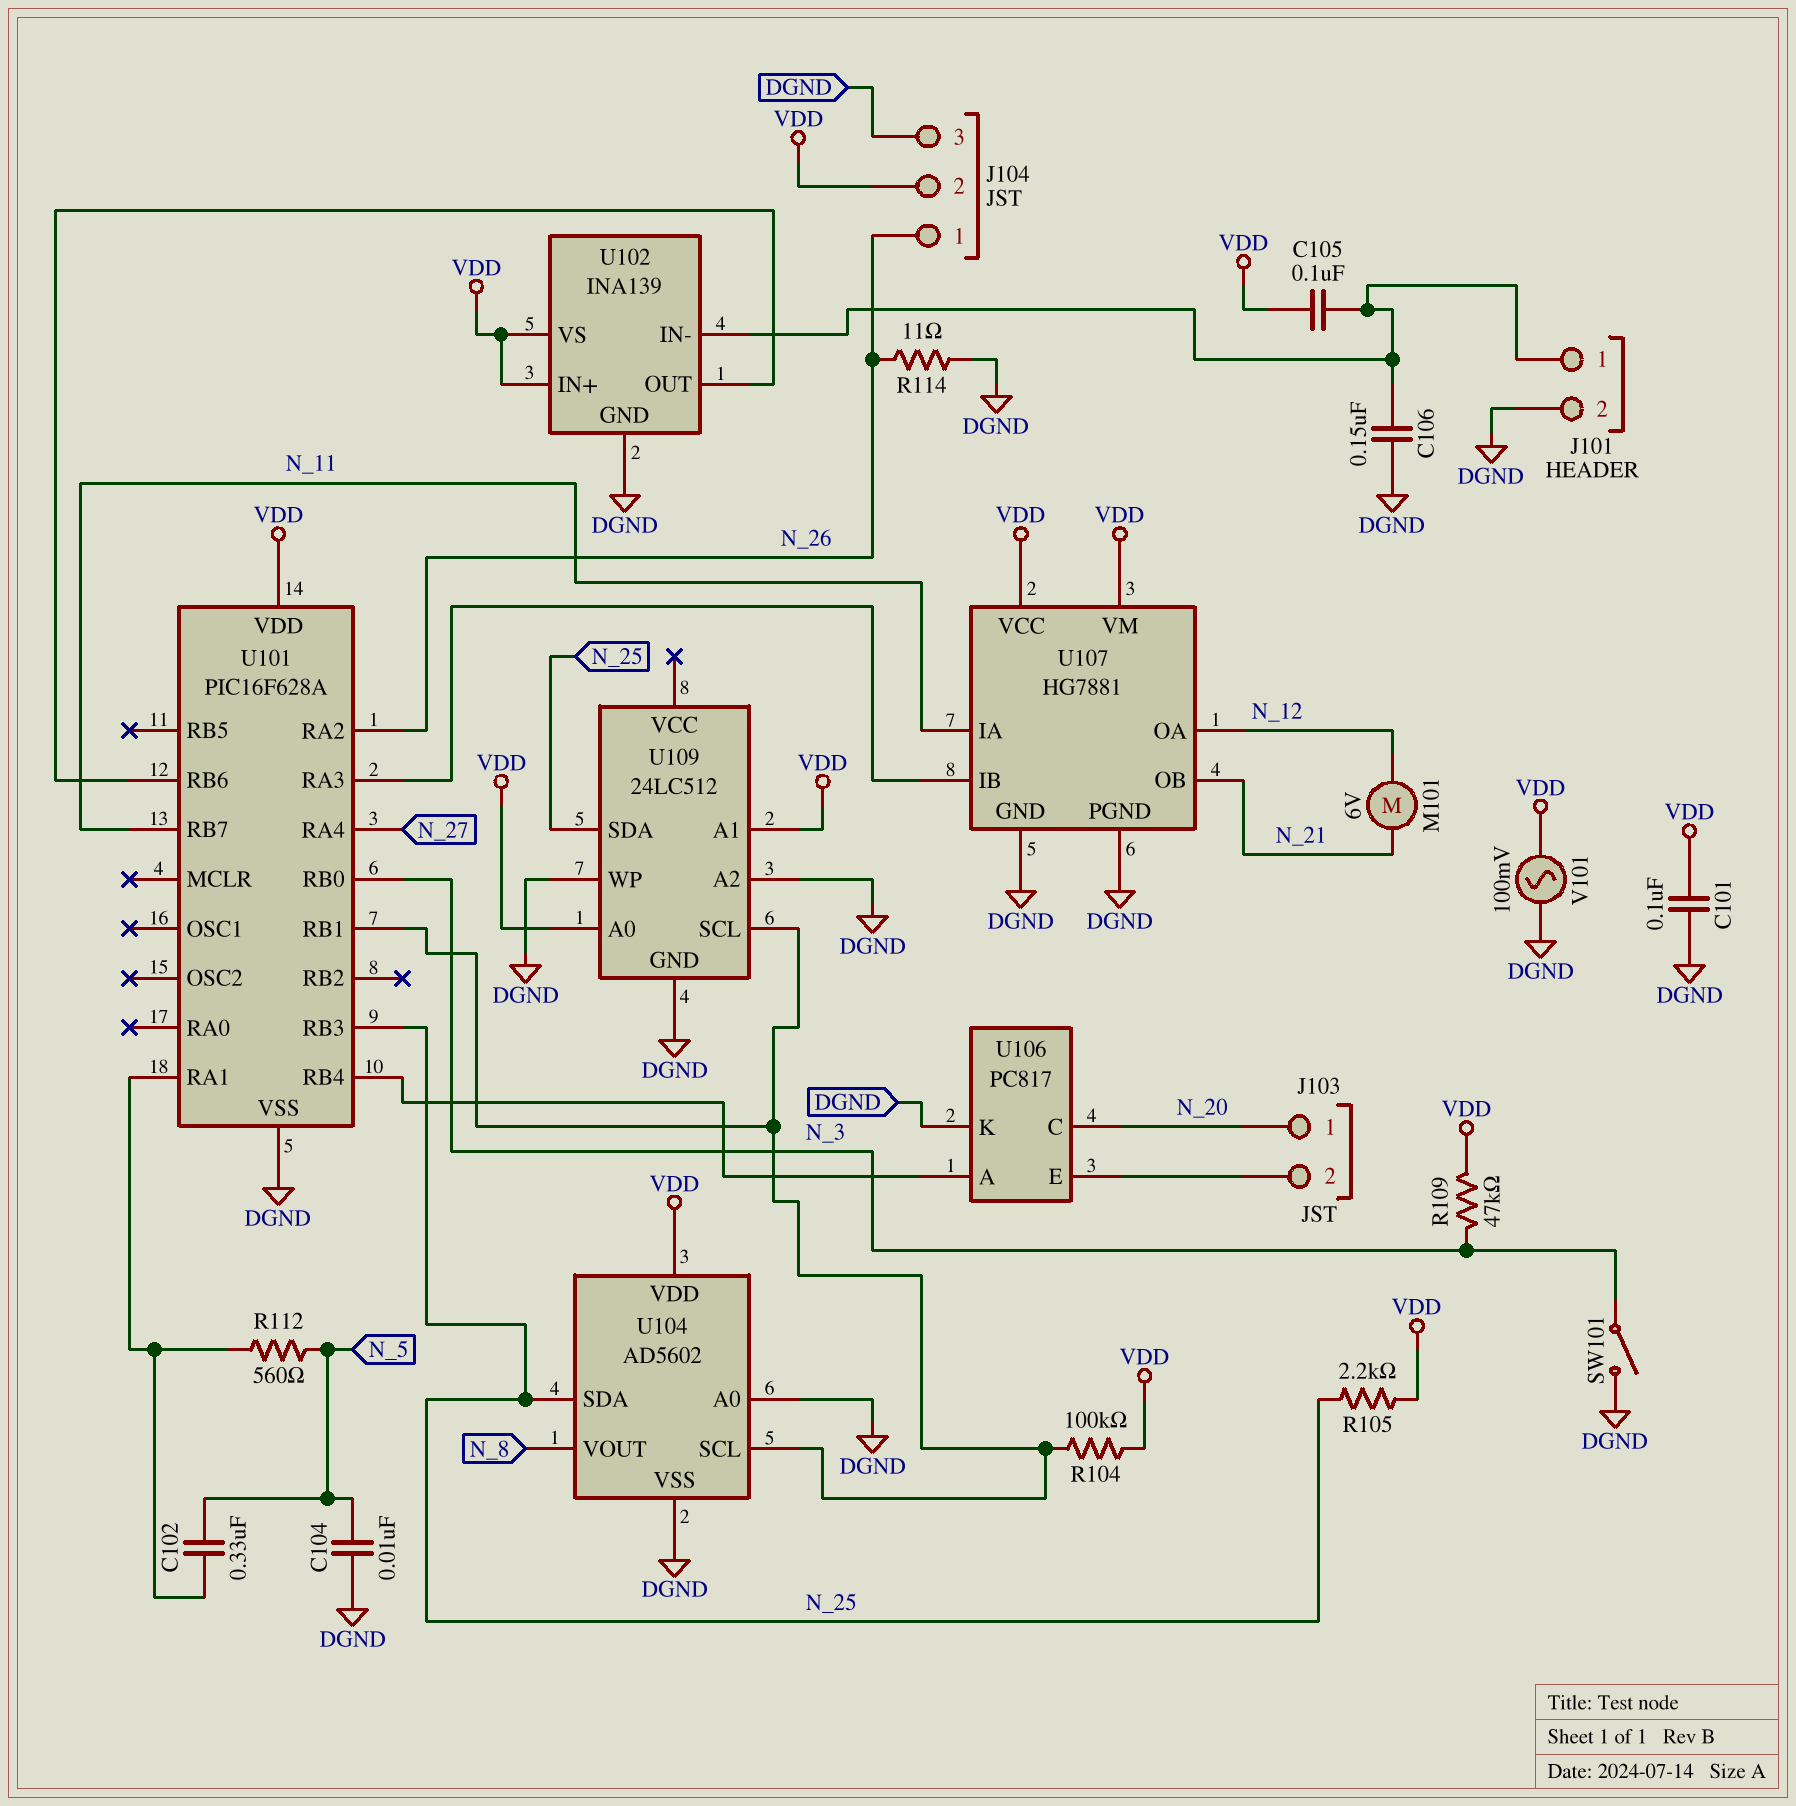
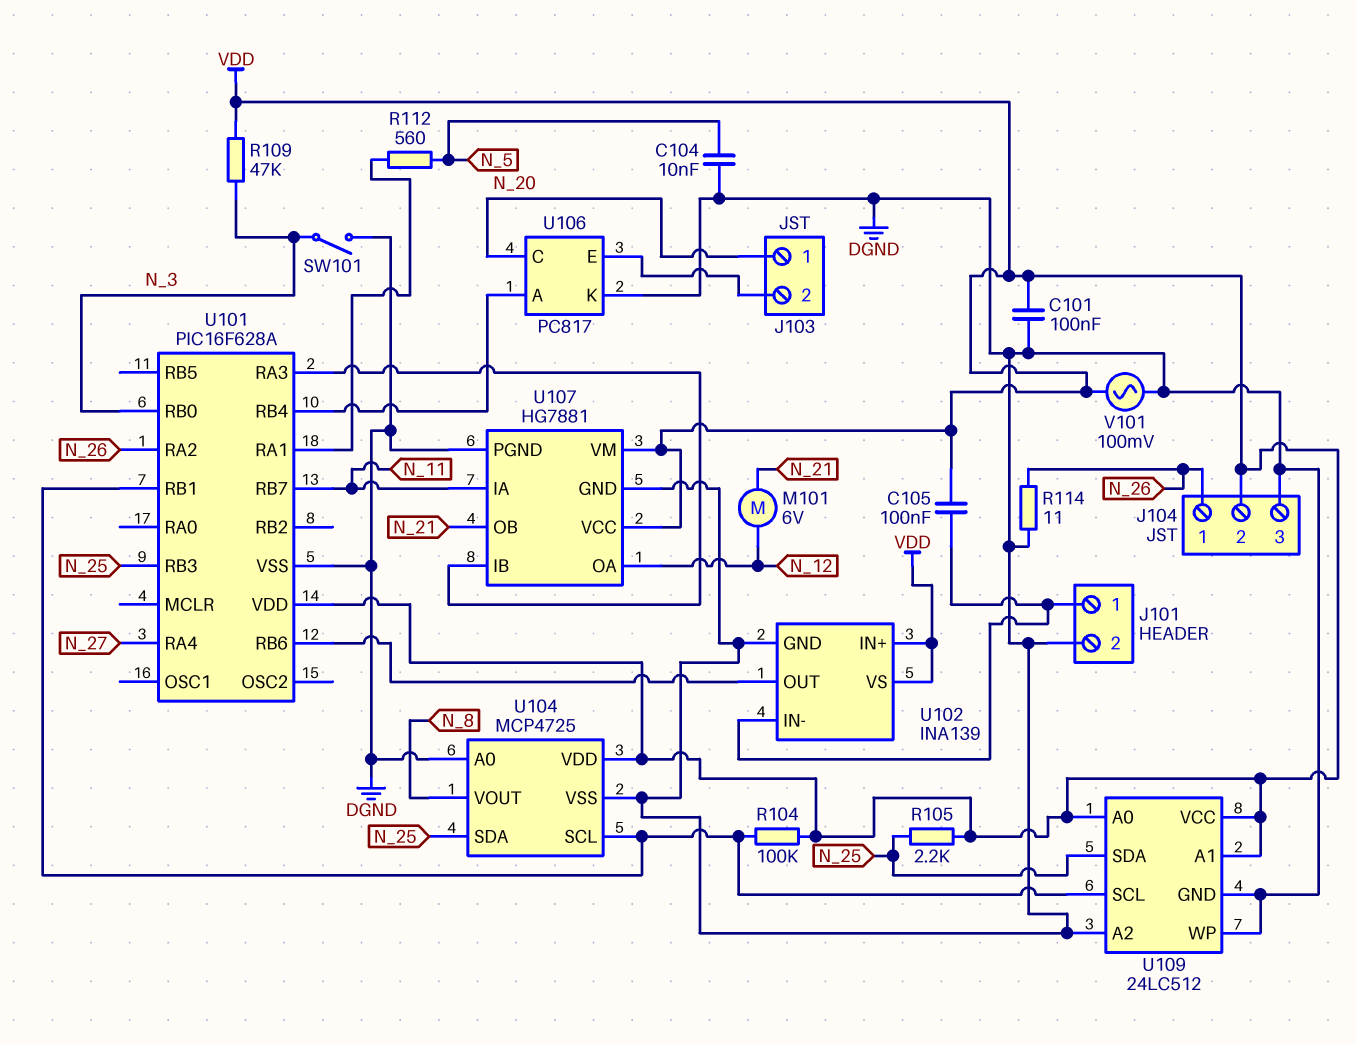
C102: 330nF (N_5, U101/RA1) -> none
C106: 150nF (DGND, J101/1) -> none
U104: AD5602 -> MCP4725
U109 pin VCC: none -> VDD

